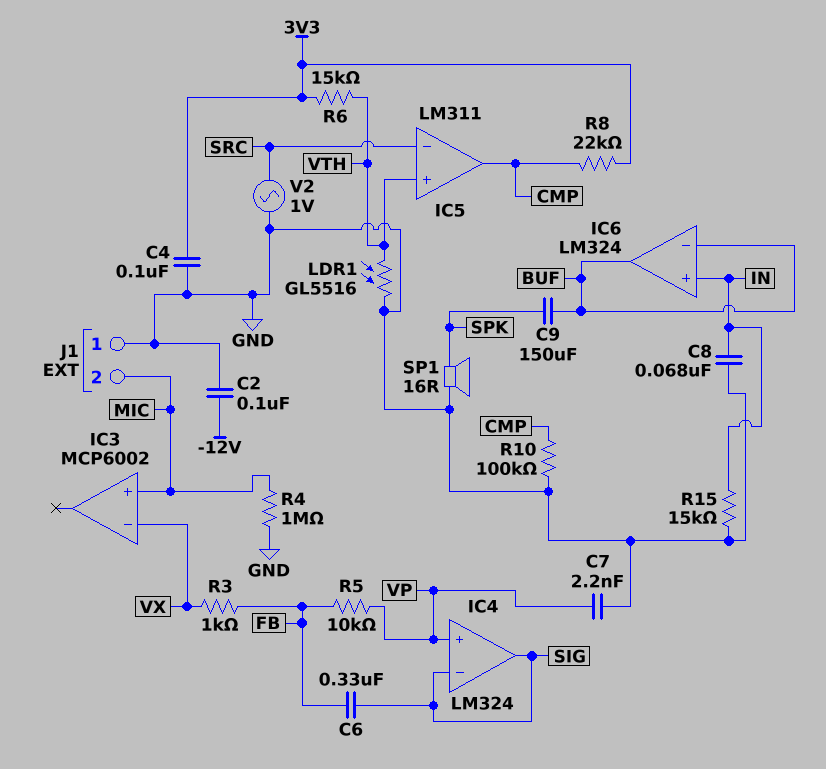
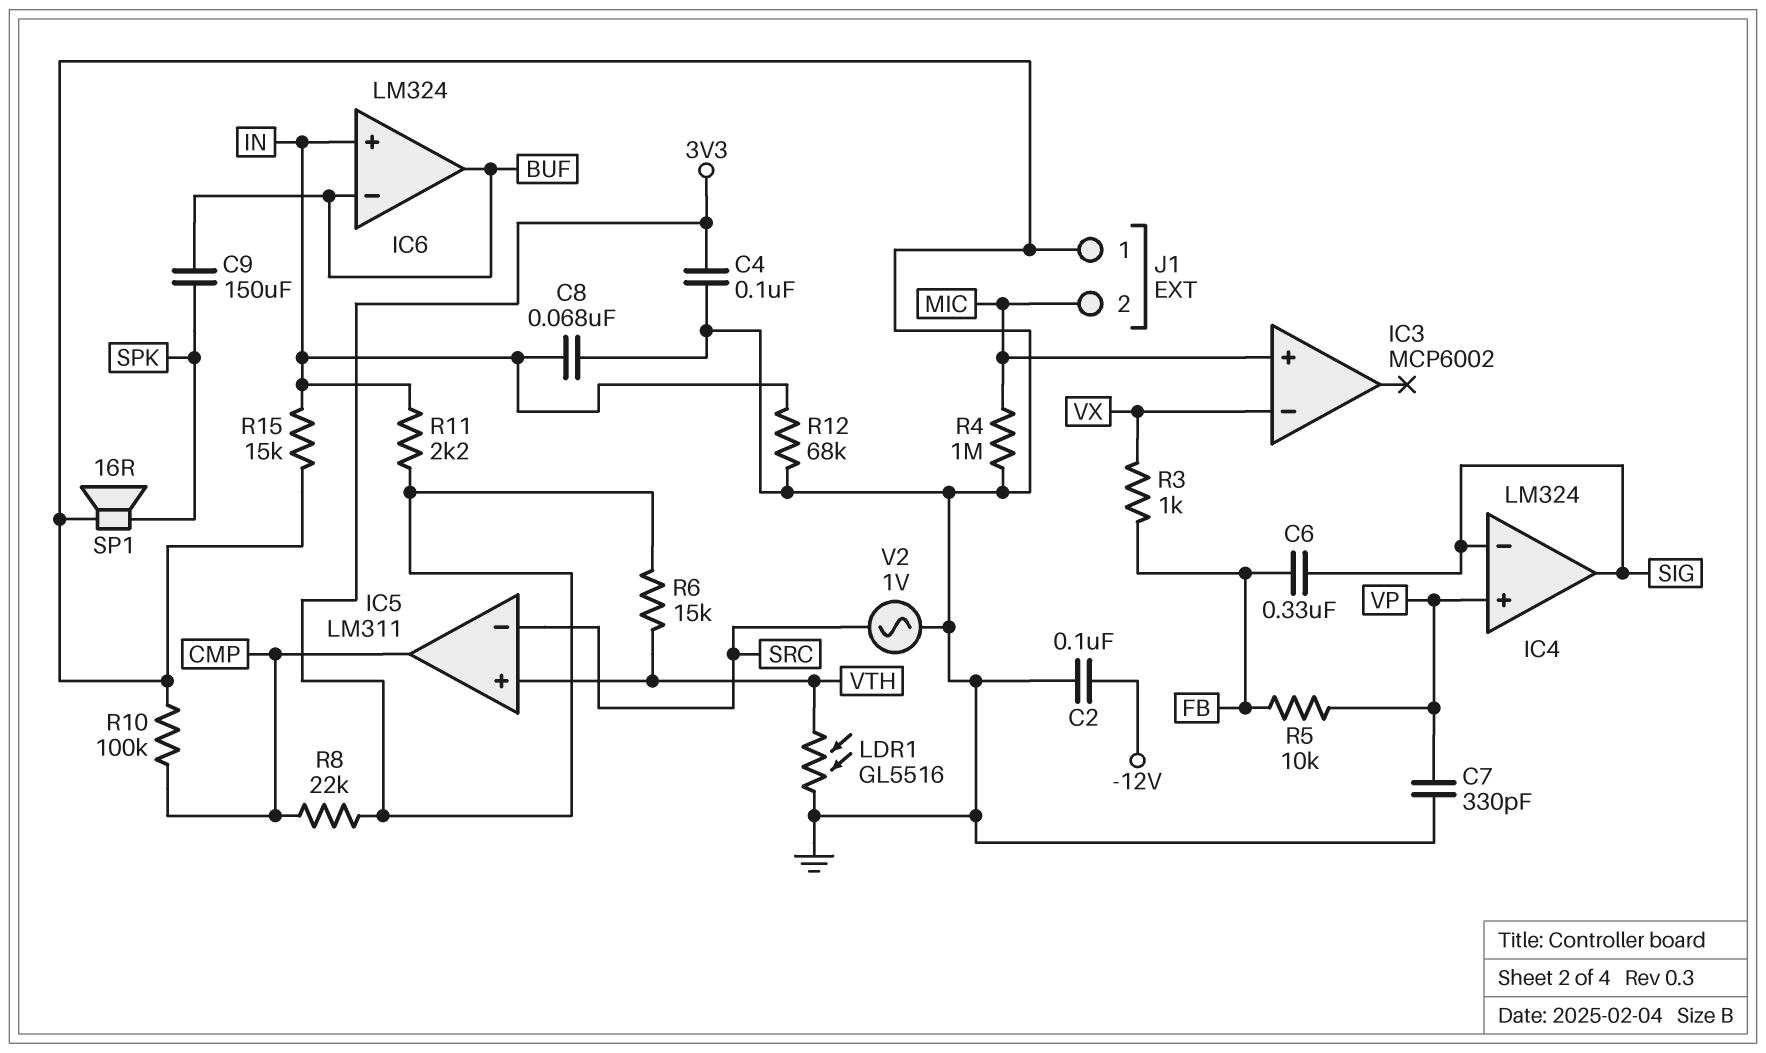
C7: 2.2nF (GND, VP) -> 330pF (GND, VP)
R11: none -> 2.2k (3V3, IN)
R12: none -> 68k (GND, IN)

